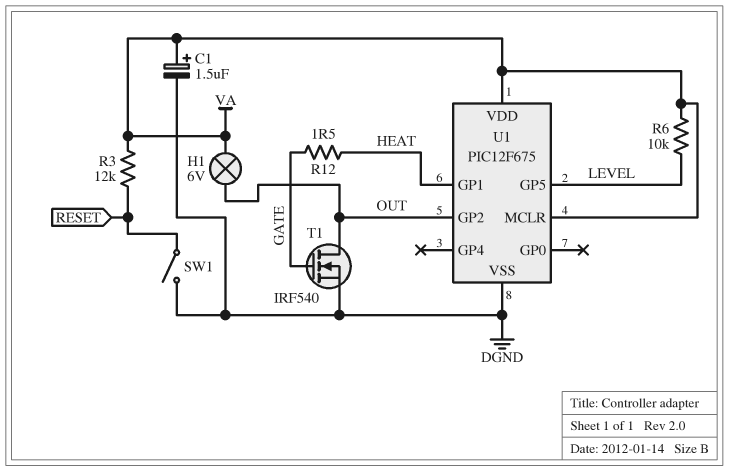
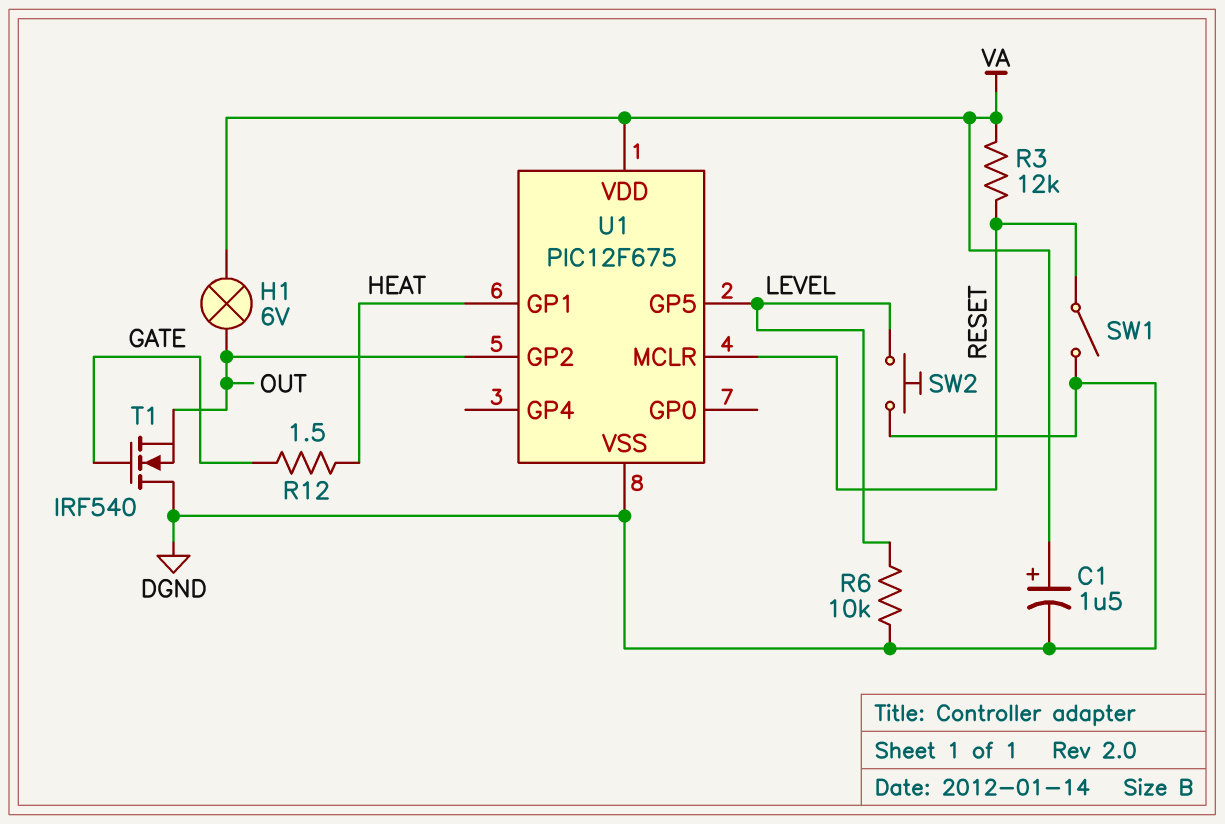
R6: 10k (LEVEL, VA) -> 10k (DGND, LEVEL)
SW2: none -> button (DGND, LEVEL)
T1: NMOS IRF540 (G GATE, D OUT, S DGND) -> NMOS IRF540 (G GATE, D DGND, S OUT)
U1 pin MCLR: VA -> RESET

